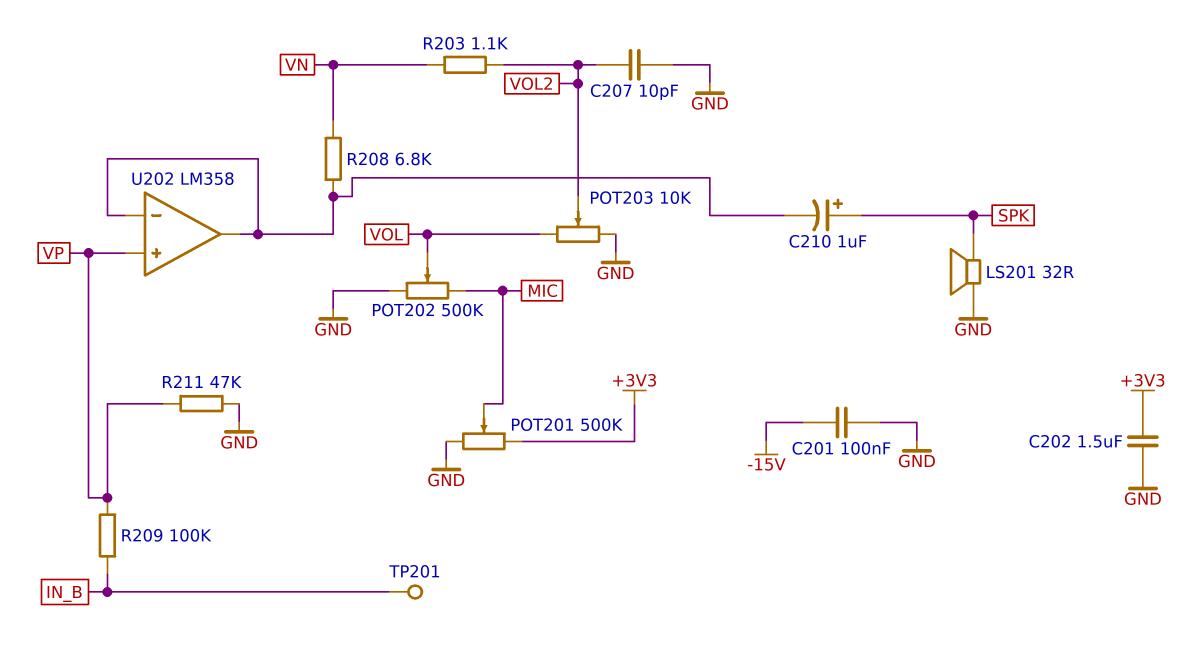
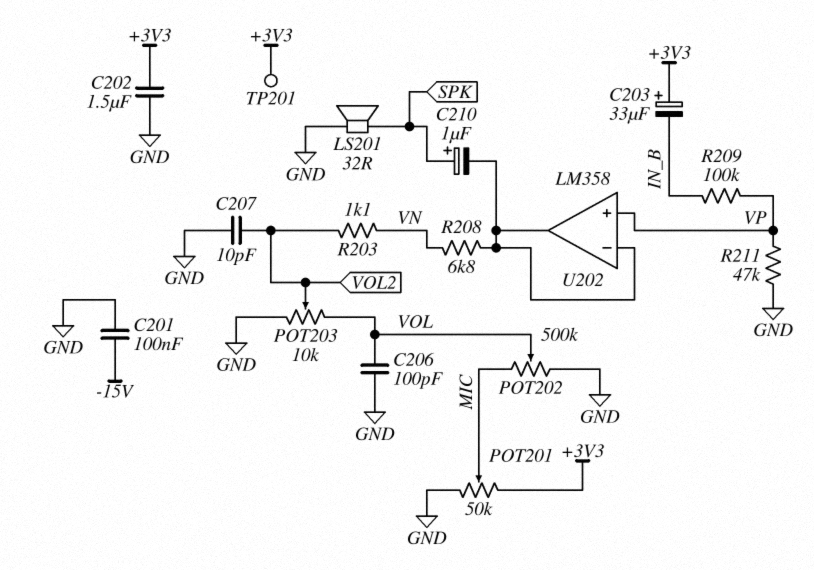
C203: none -> 33uF (plus +3V3, minus IN_B)
C206: none -> 100pF (GND, VOL)
POT201: 500k (+3V3, GND, wiper MIC) -> 50k (+3V3, GND, wiper MIC)
TP201: test point (IN_B) -> test point (+3V3)

